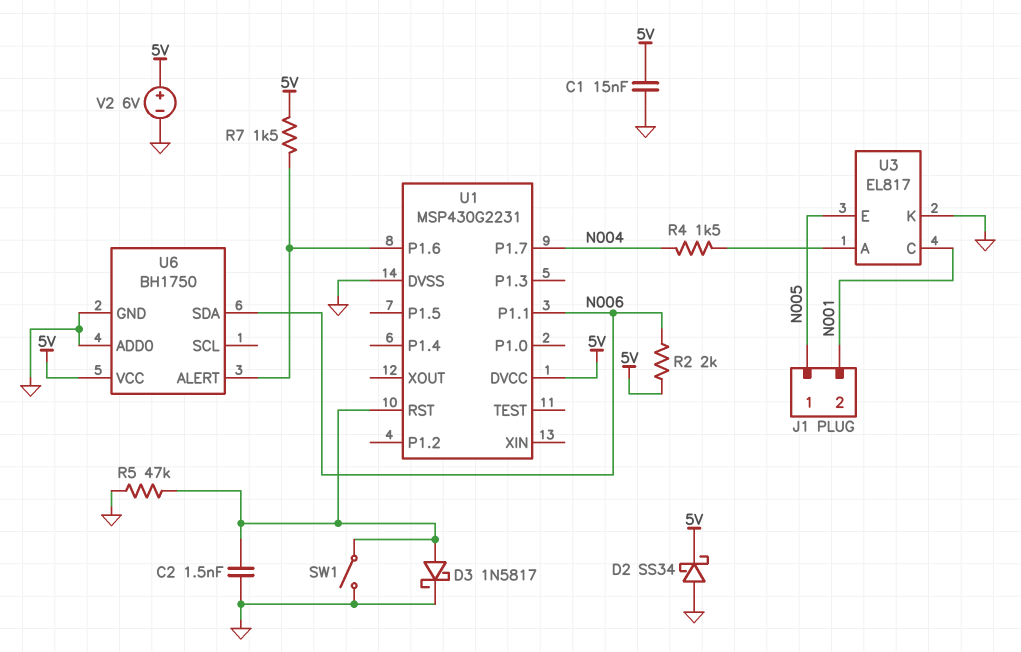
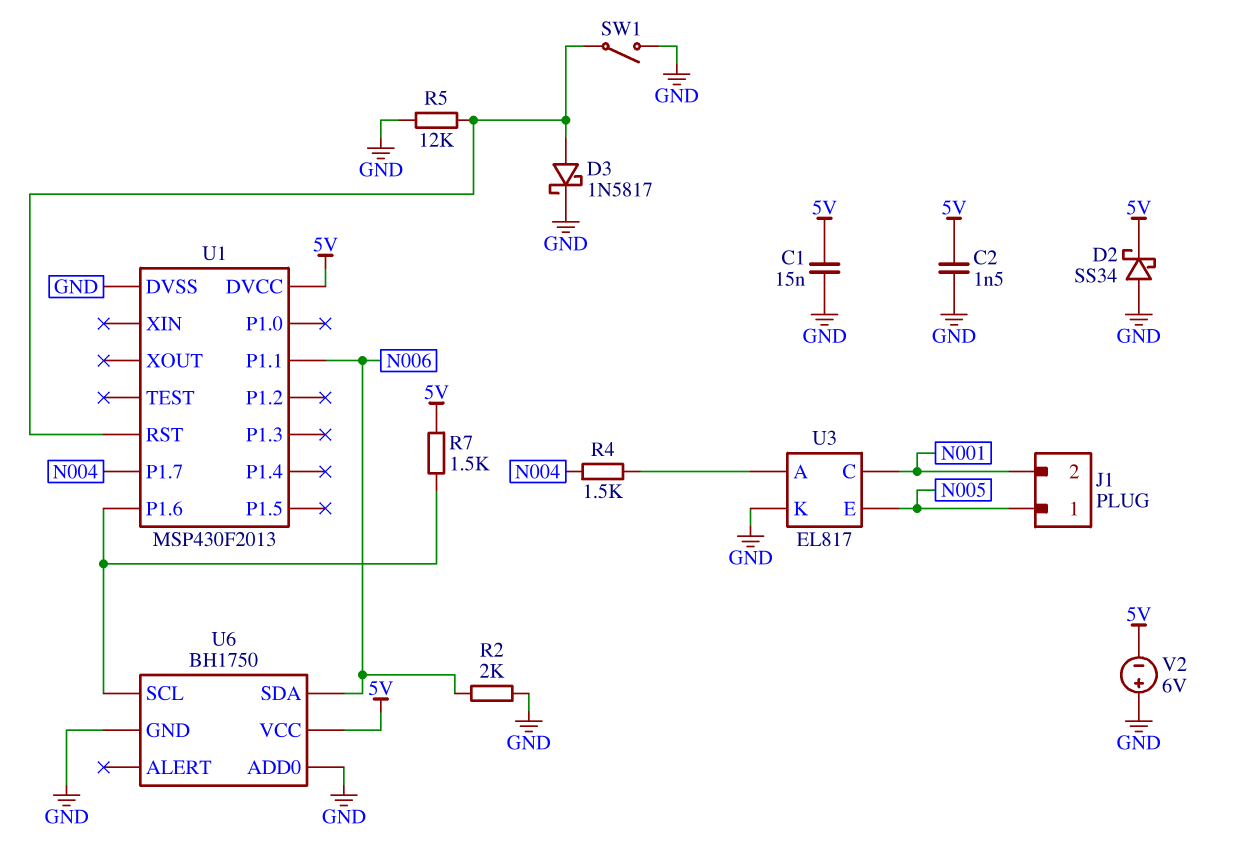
C2: 1.5nF (GND, U1/RST) -> 1.5nF (5V, GND)
R2: 2k (5V, N006) -> 2k (GND, N006)
R5: 47k (GND, U1/RST) -> 12k (GND, U1/RST)
U1: MSP430G2231 -> MSP430F2013
U6 pin ALERT: U1/P1.6 -> none
U6 pin SCL: none -> U1/P1.6
V2: 6V (plus 5V, minus GND) -> 6V (plus GND, minus 5V)

